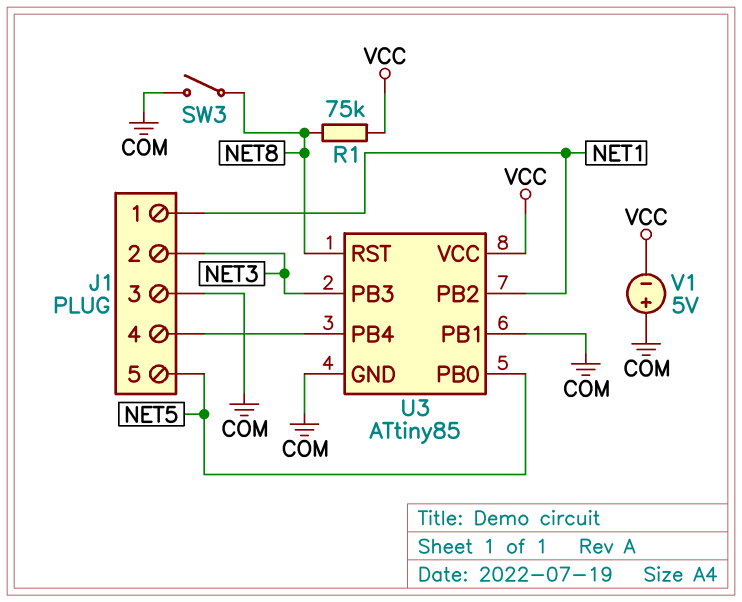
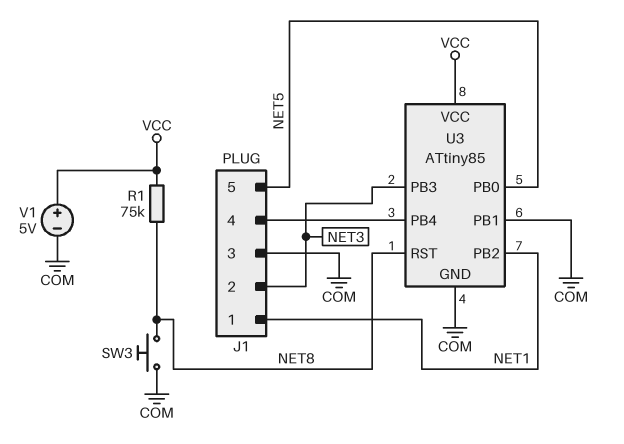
SW3: switch (COM, NET8) -> button (COM, NET8)
V1: 5V (plus COM, minus VCC) -> 5V (plus VCC, minus COM)

